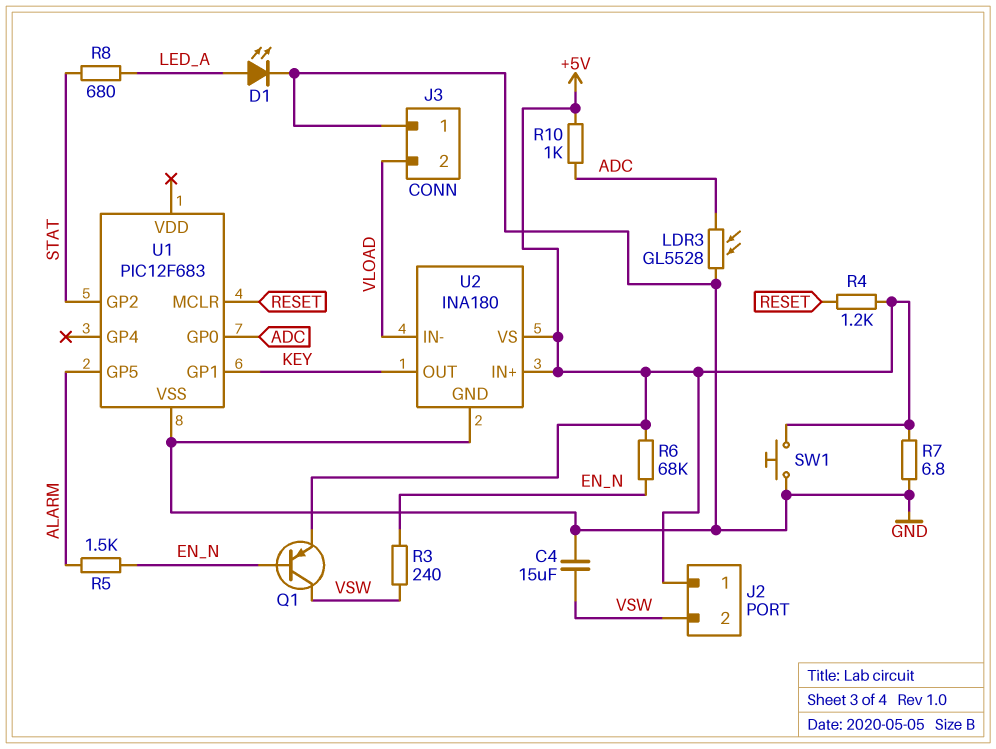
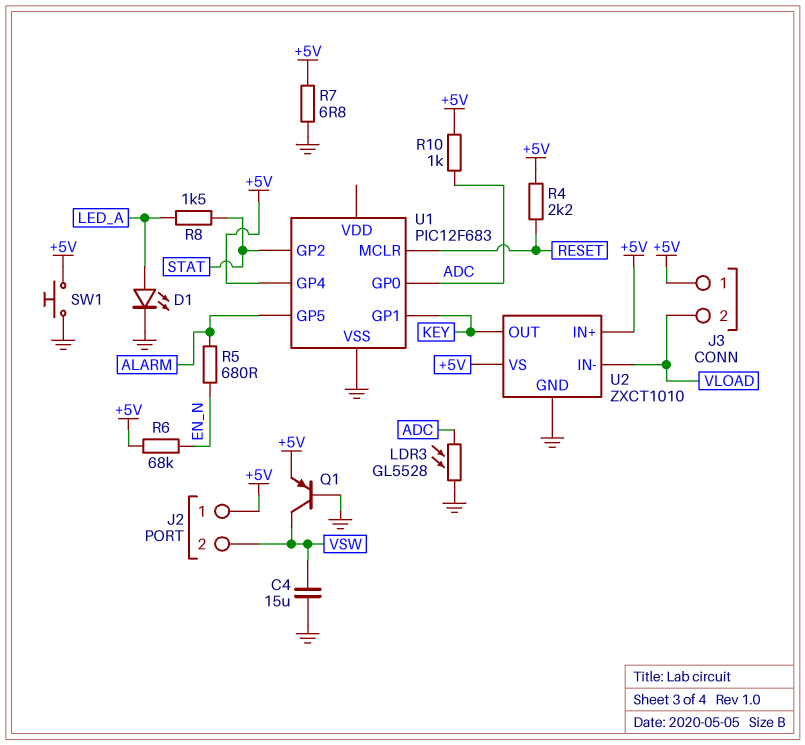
J3 pin 1: GND -> +5V
Q1: PNP (B EN_N, C VSW, E +5V) -> PNP (B GND, C VSW, E +5V)
R3: 240 (EN_N, VSW) -> none
R4: 1.2k (+5V, RESET) -> 2.2k (+5V, RESET)
R5: 1.5k (ALARM, EN_N) -> 680 (ALARM, EN_N)
R8: 680 (LED_A, STAT) -> 1.5k (LED_A, STAT)
U1 pin GP4: none -> +5V
U2: INA180 -> ZXCT1010

